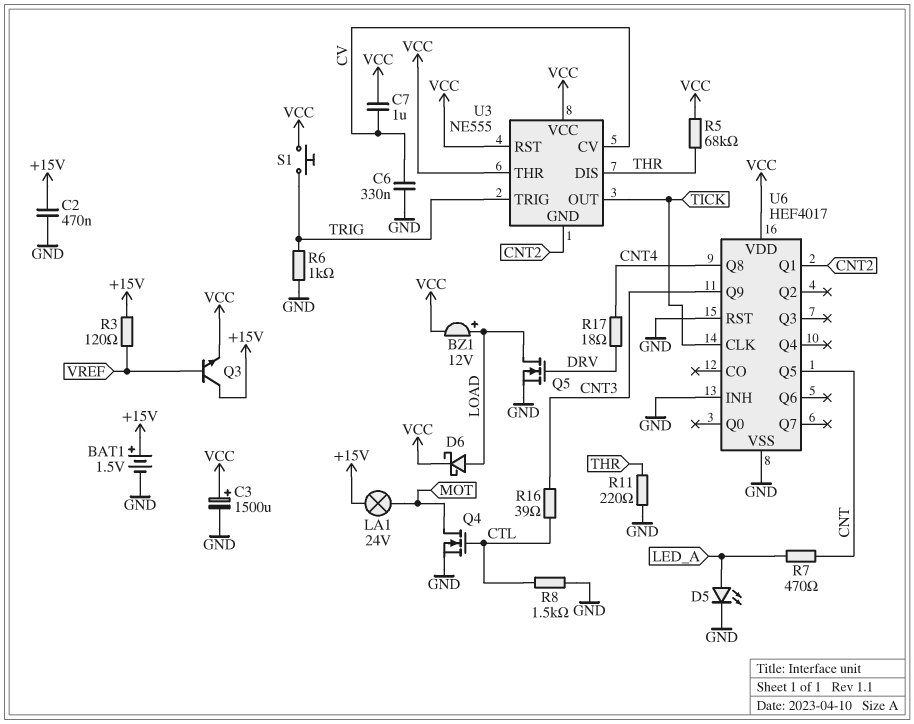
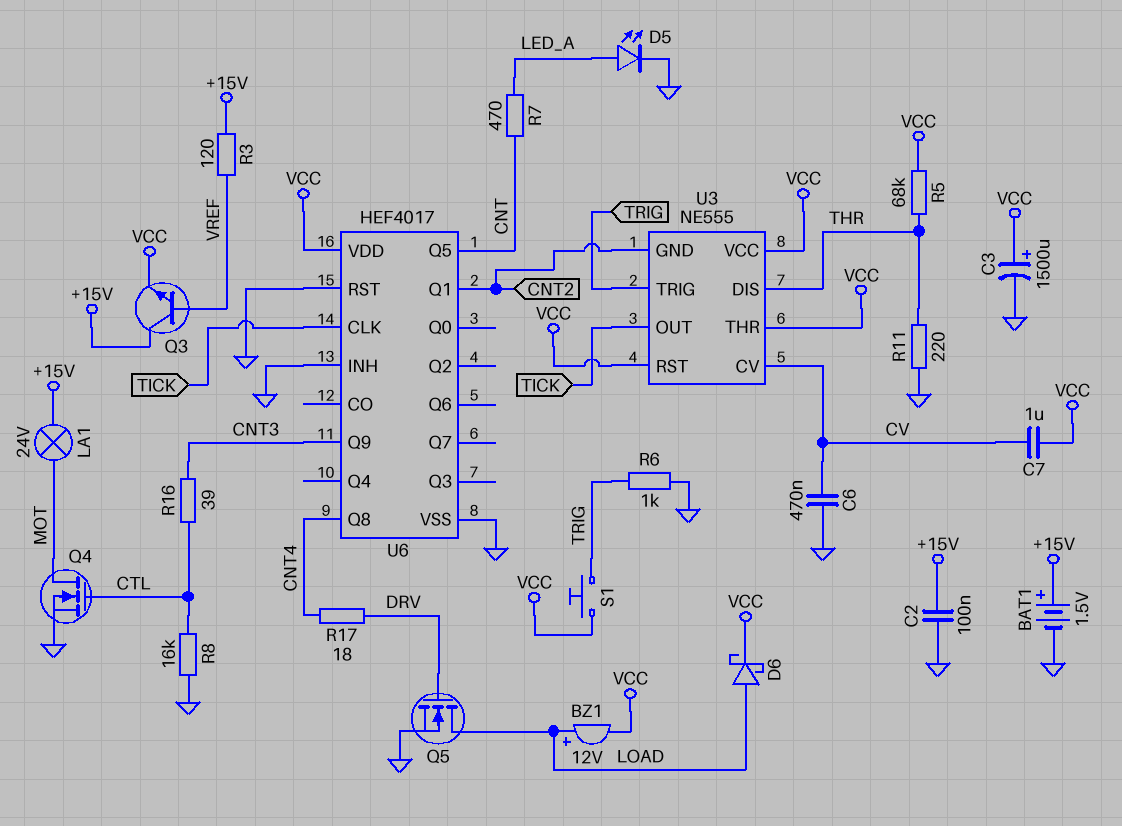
C2: 470nF (+15V, GND) -> 100nF (+15V, GND)
C6: 330nF (CV, GND) -> 470nF (CV, GND)
R8: 1.5k (CTL, GND) -> 16k (CTL, GND)

